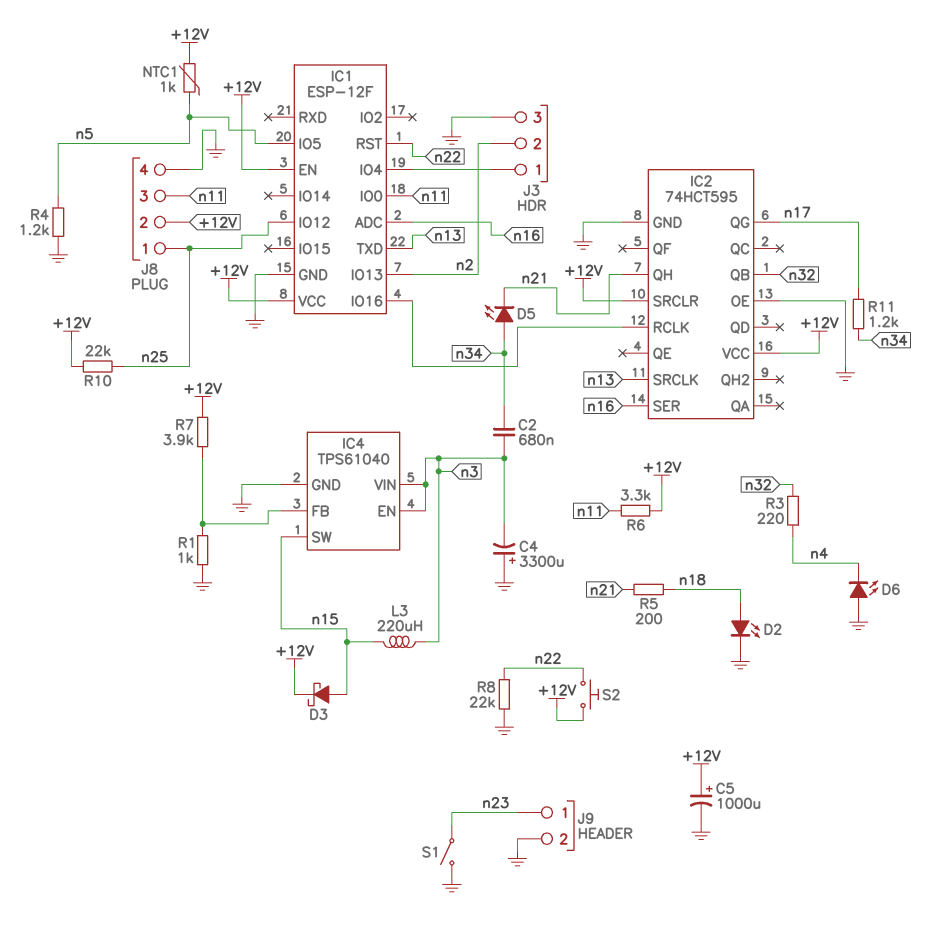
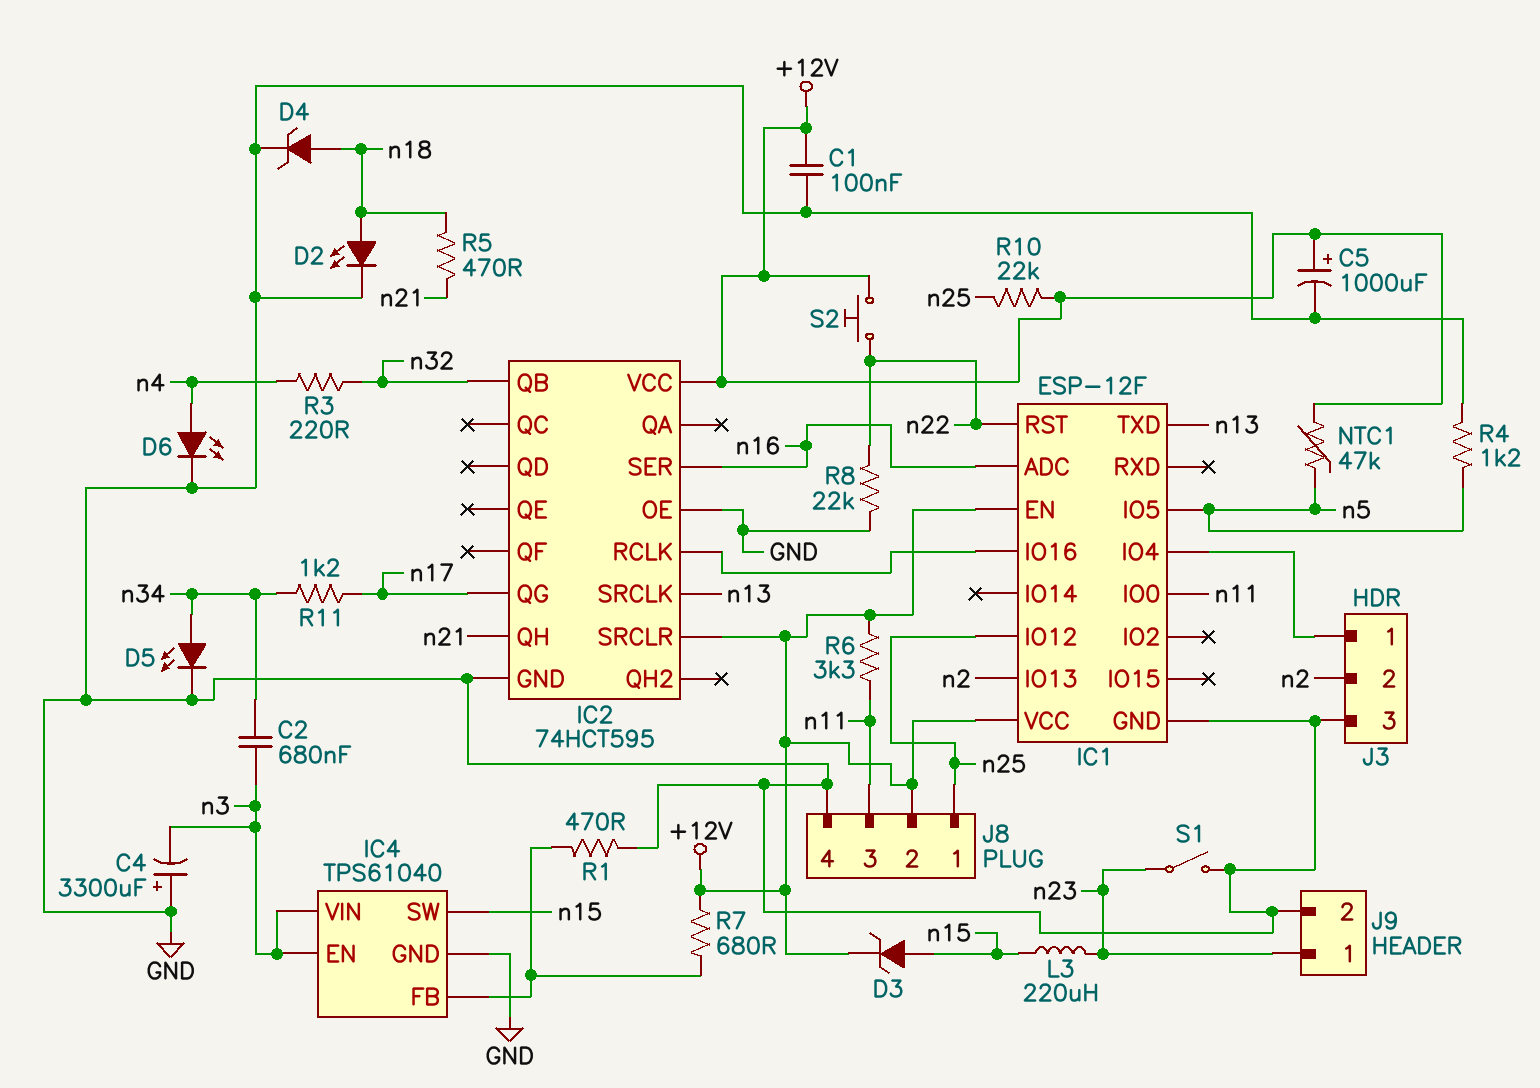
C1: none -> 100nF (+12V, GND)
D3: schottky (A n15, K +12V) -> zener (A n15, K +12V)
D4: none -> zener (A n18, K GND)
D5: LED (A n34, K n21) -> LED (A n34, K GND)
D6: LED (A GND, K n4) -> LED (A n4, K GND)
L3: 220uH (n3, n15) -> 220uH (n15, n23)
NTC1: 1k (+12V, n5) -> 47k (+12V, n5)
R1: 1k (GND, IC4/FB) -> 470 (GND, IC4/FB)
R5: 200 (n18, n21) -> 470 (n18, n21)
R7: 3.9k (+12V, IC4/FB) -> 680 (+12V, IC4/FB)

